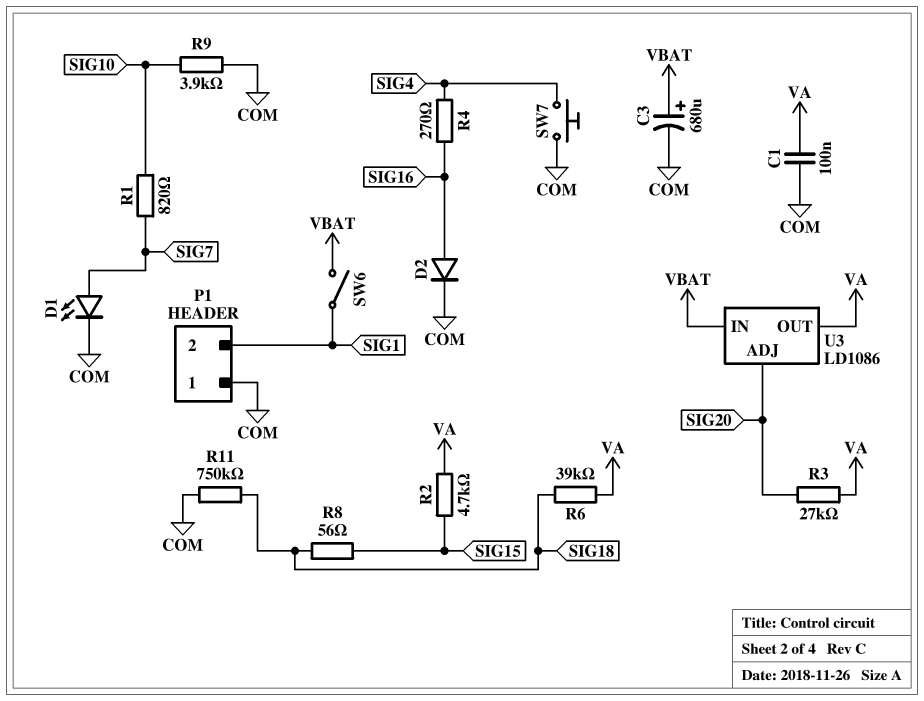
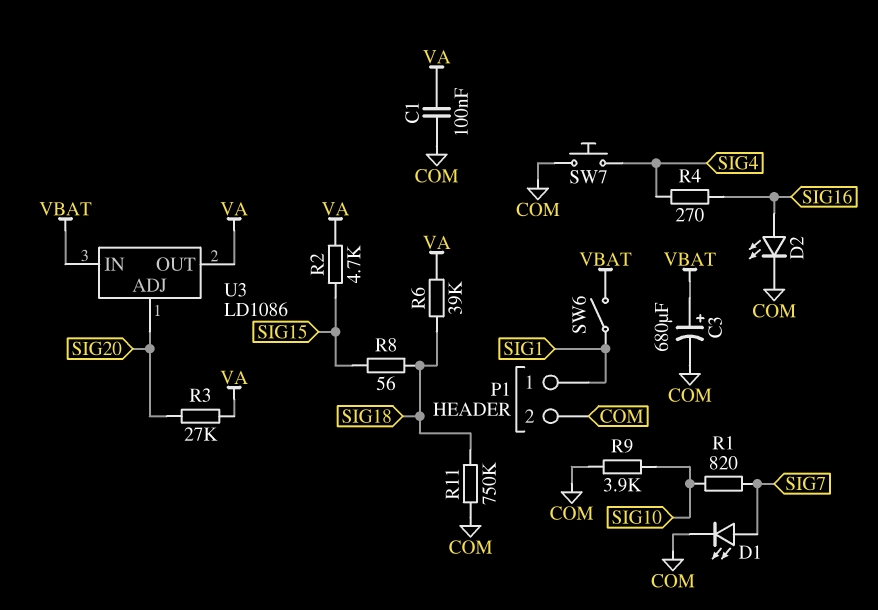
D2: diode (A SIG16, K COM) -> LED (A SIG16, K COM)
P1 pin 1: COM -> SIG1
P1 pin 2: SIG1 -> COM

